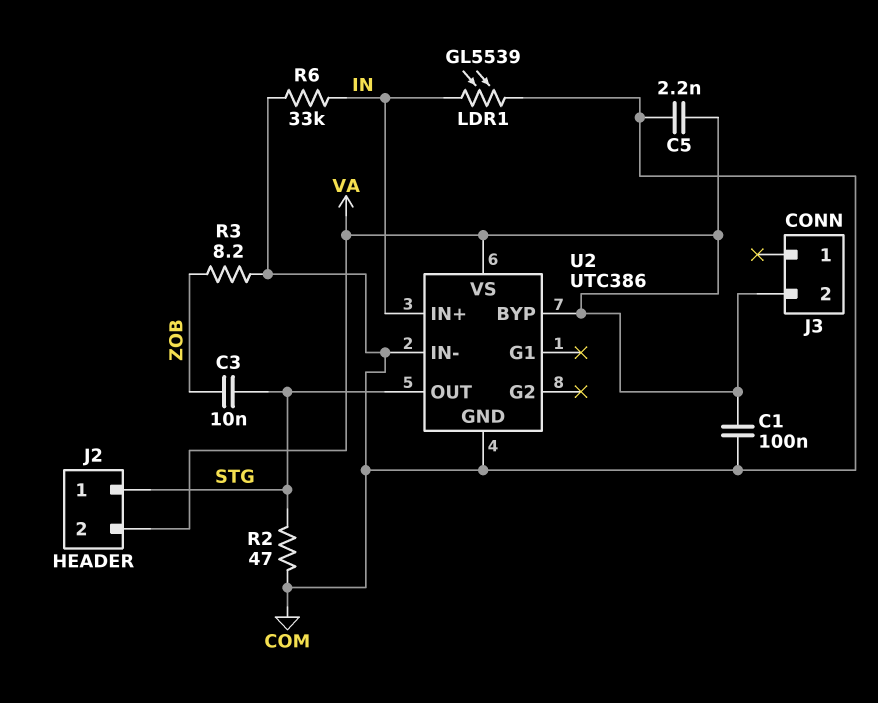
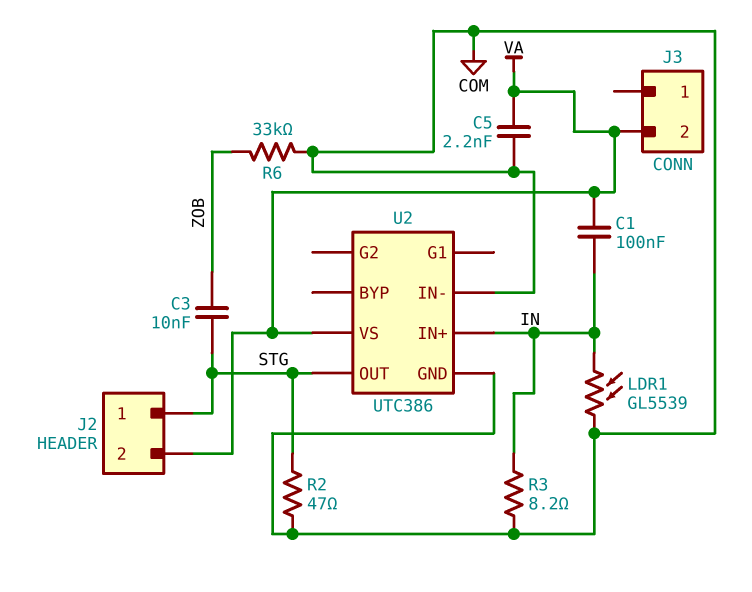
C1: 100nF (COM, VA) -> 100nF (IN, VA)
R3: 8.2 (COM, ZOB) -> 8.2 (COM, IN)
R6: 33k (COM, IN) -> 33k (COM, ZOB)
U2 pin BYP: VA -> none

